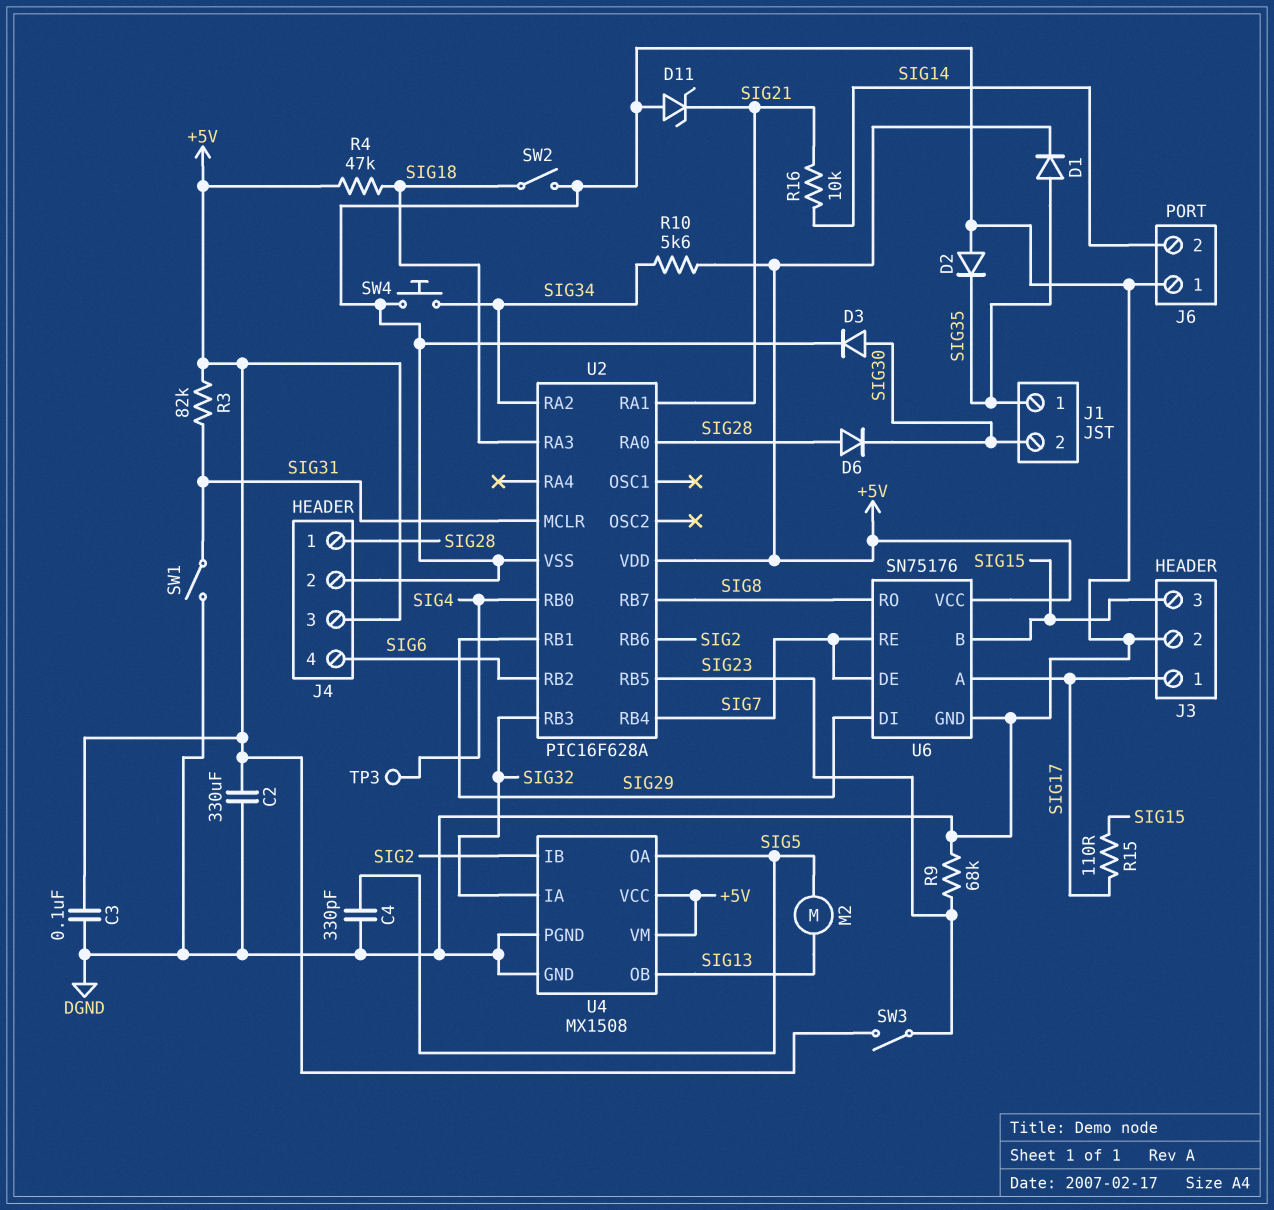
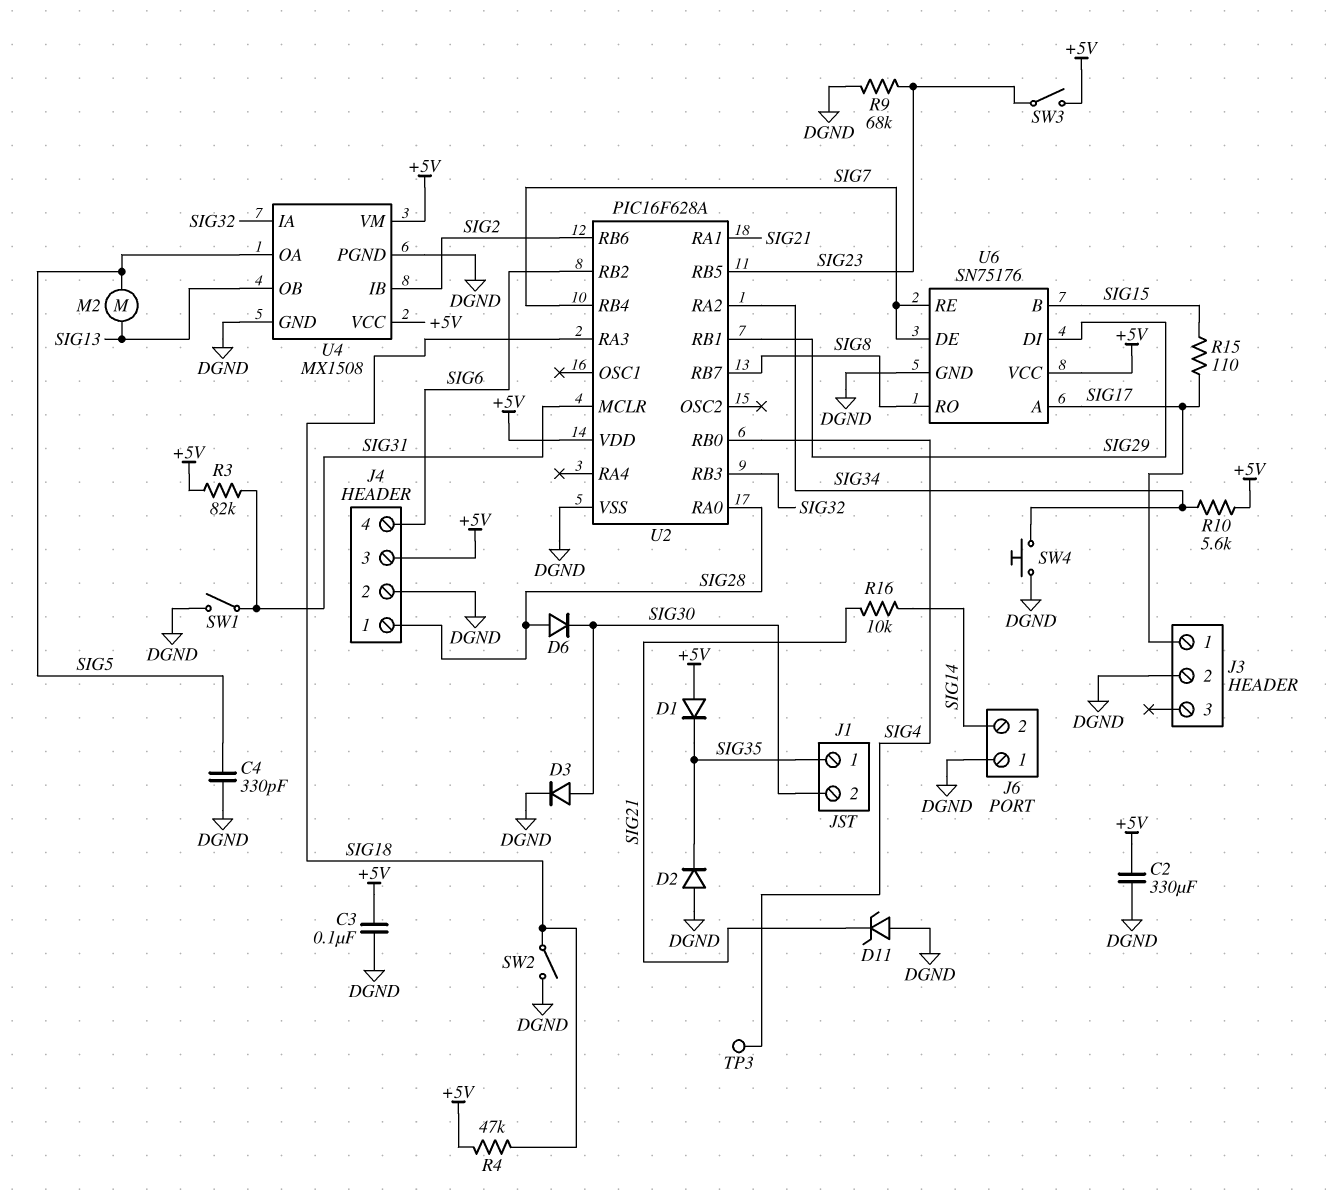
D1: diode (A SIG35, K +5V) -> diode (A +5V, K SIG35)
J3 pin 3: SIG15 -> none

